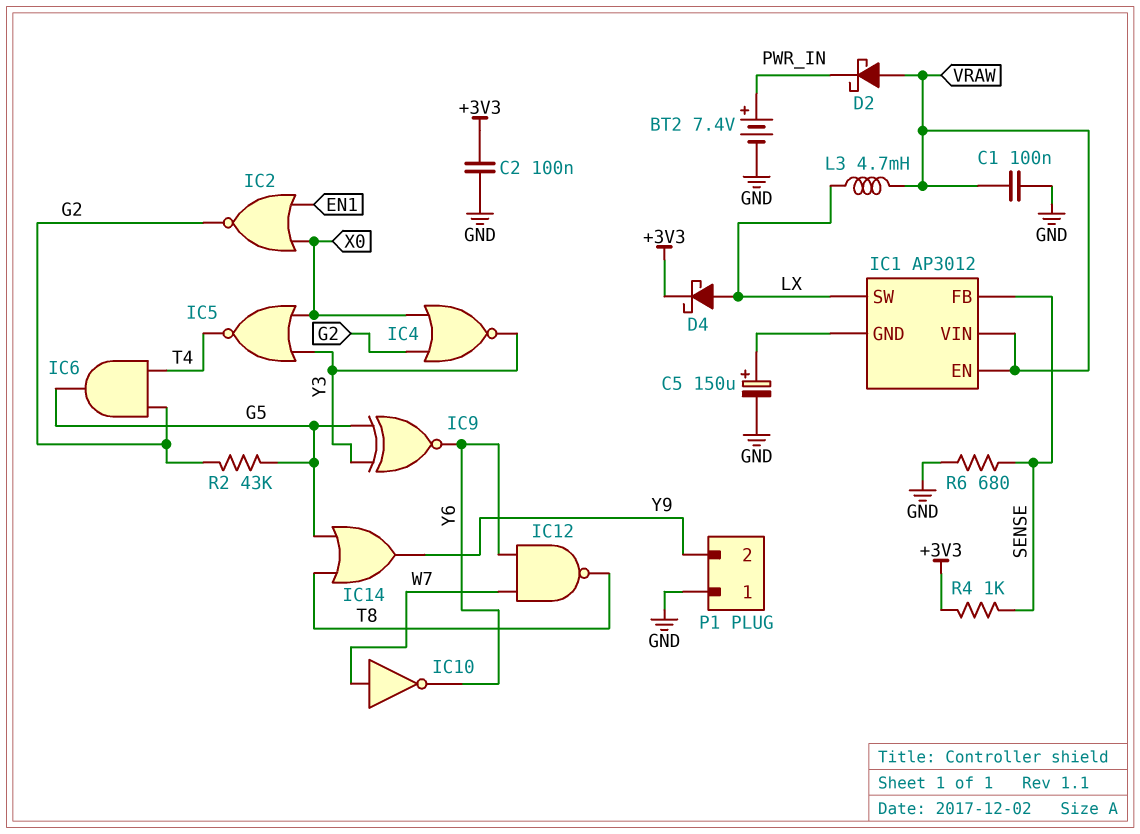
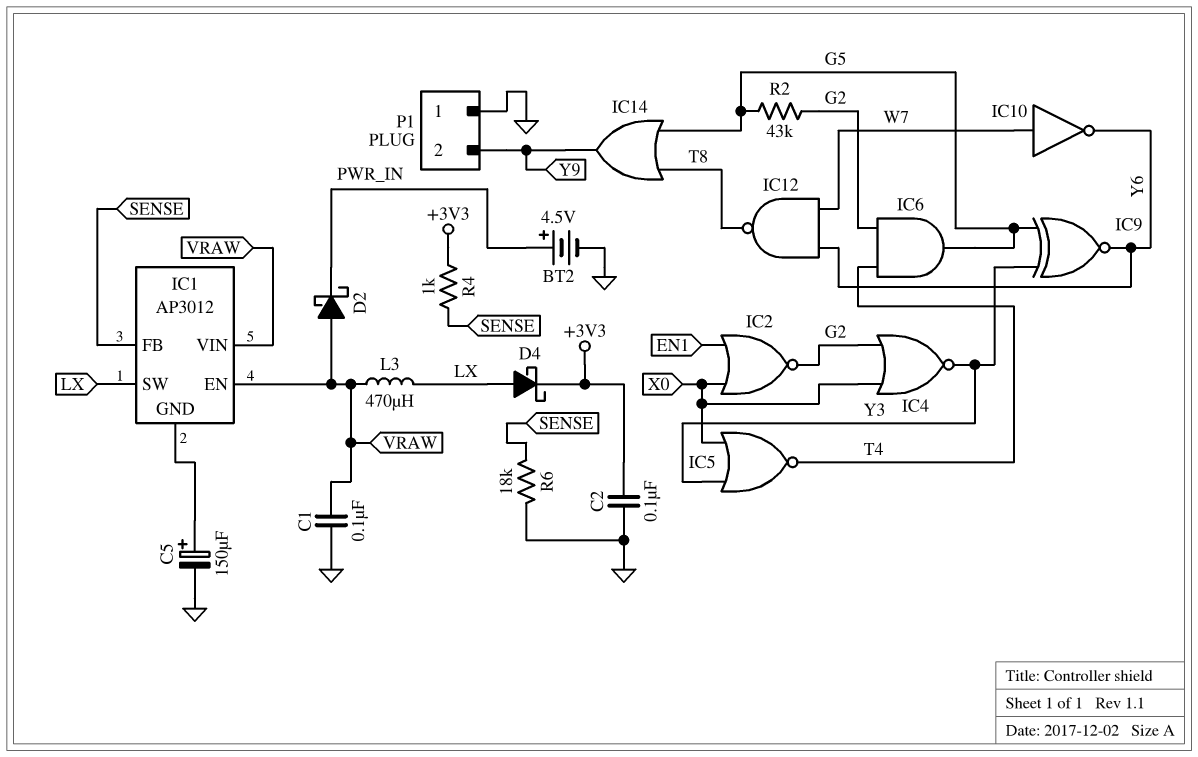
BT2: 7.4V (plus PWR_IN, minus GND) -> 4.5V (plus PWR_IN, minus GND)
L3: 4.7mH (LX, VRAW) -> 470uH (LX, VRAW)
R6: 680 (GND, SENSE) -> 18k (GND, SENSE)

